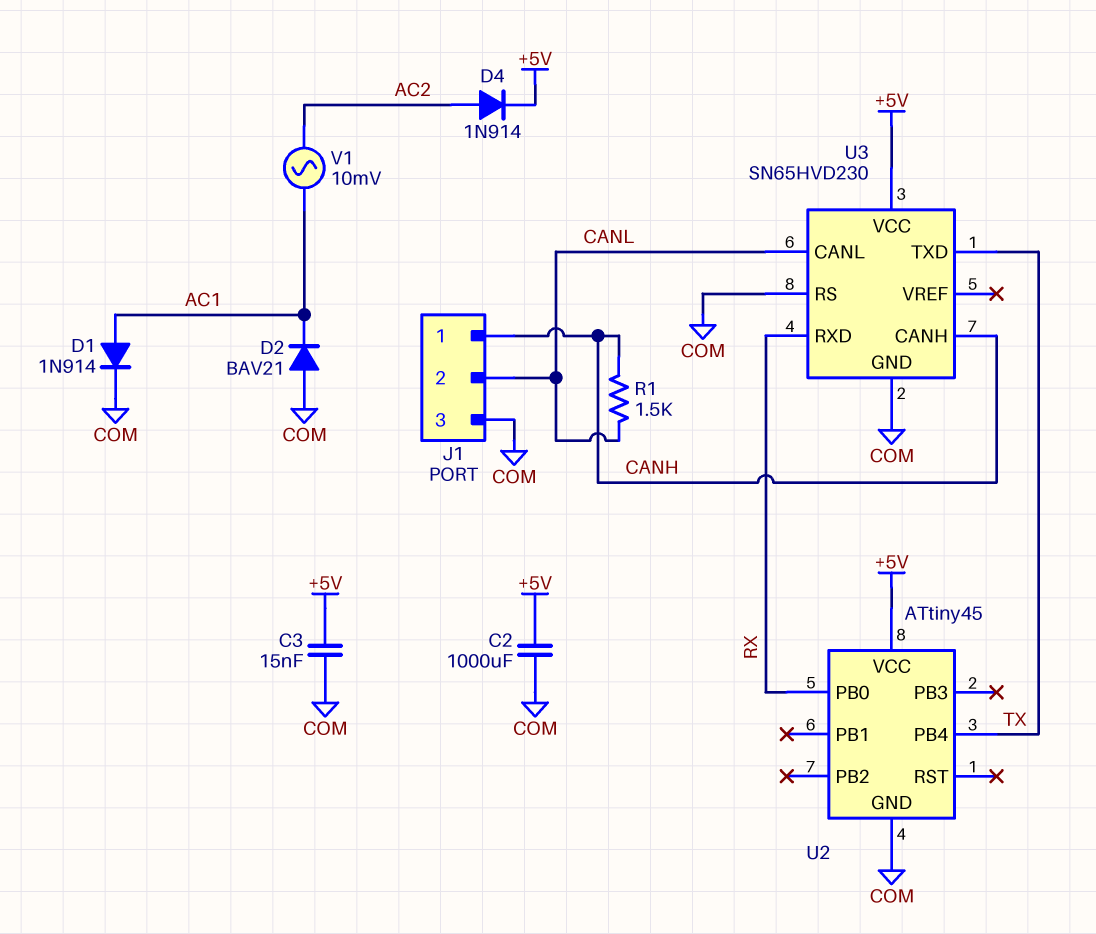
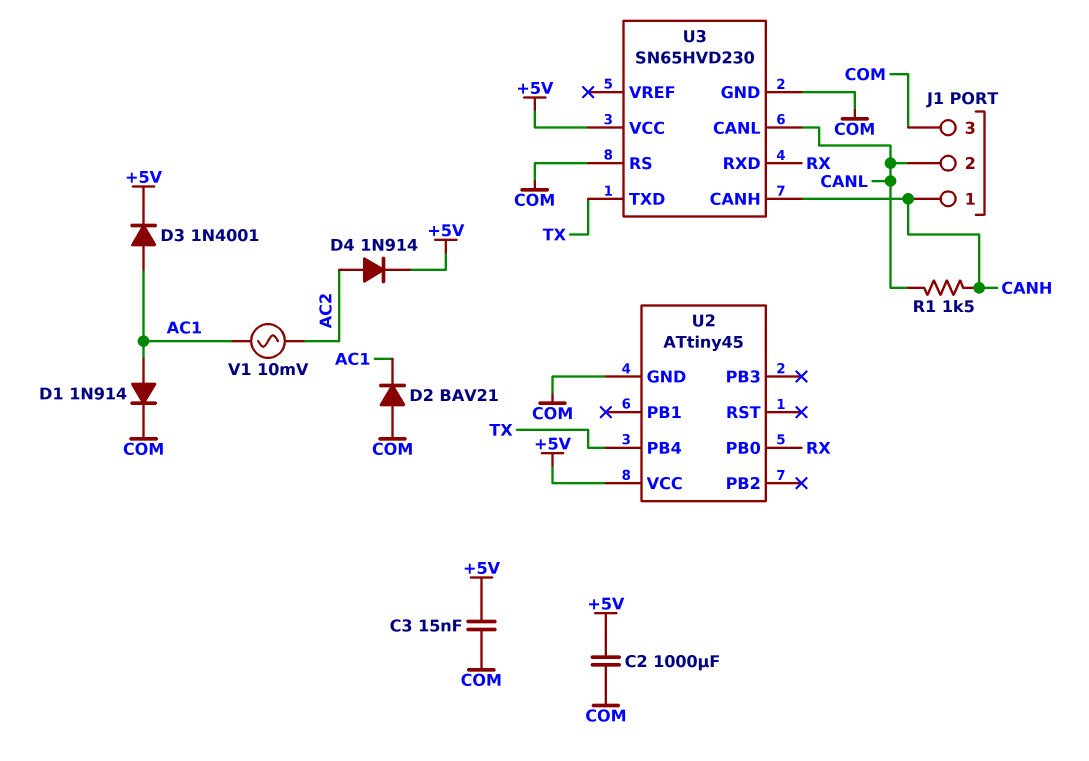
D3: none -> diode 1N4001 (A AC1, K +5V)

